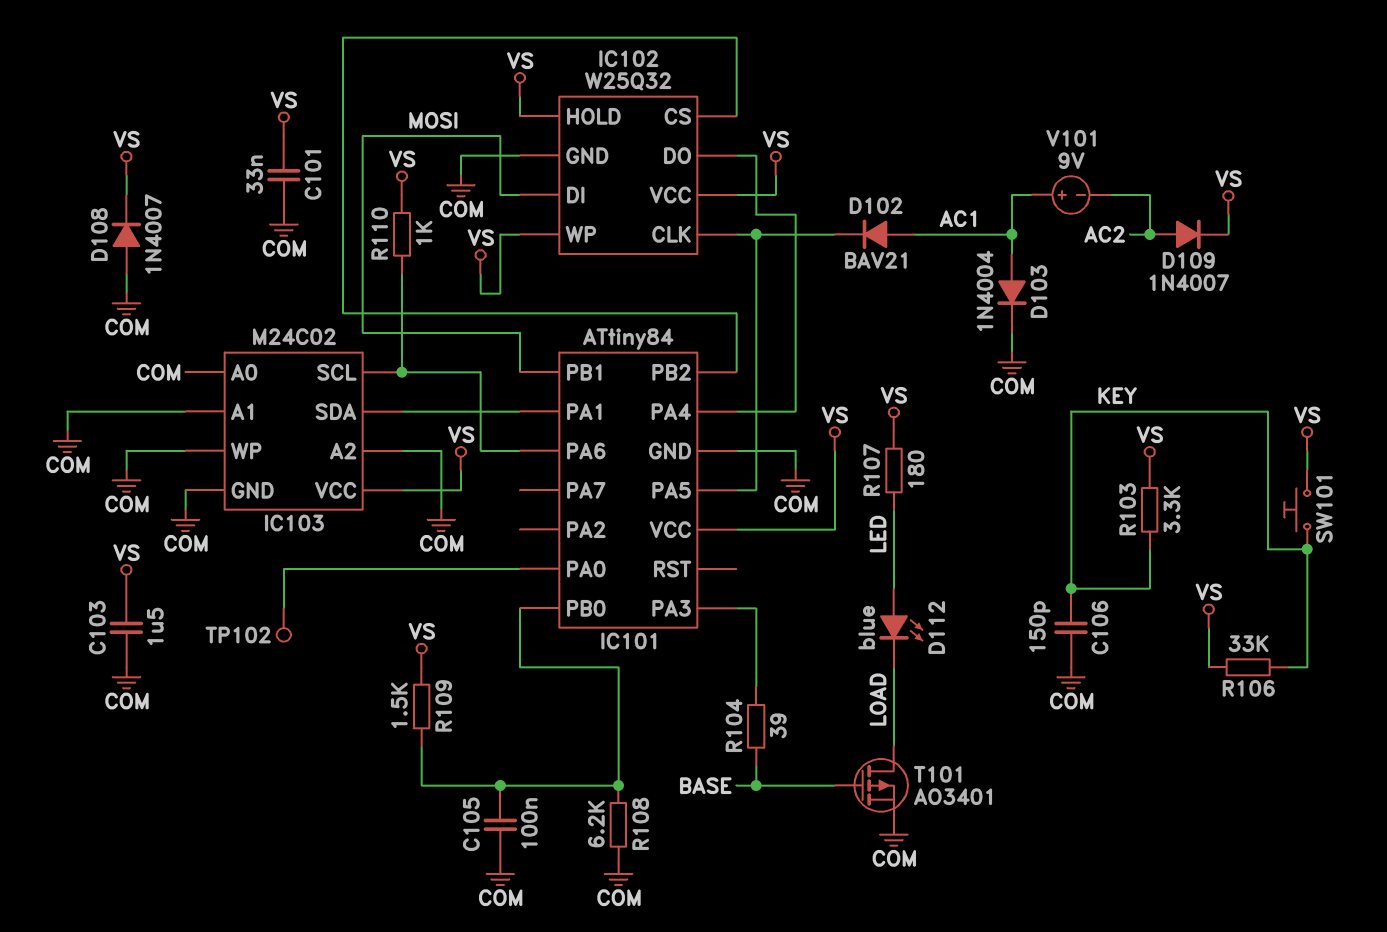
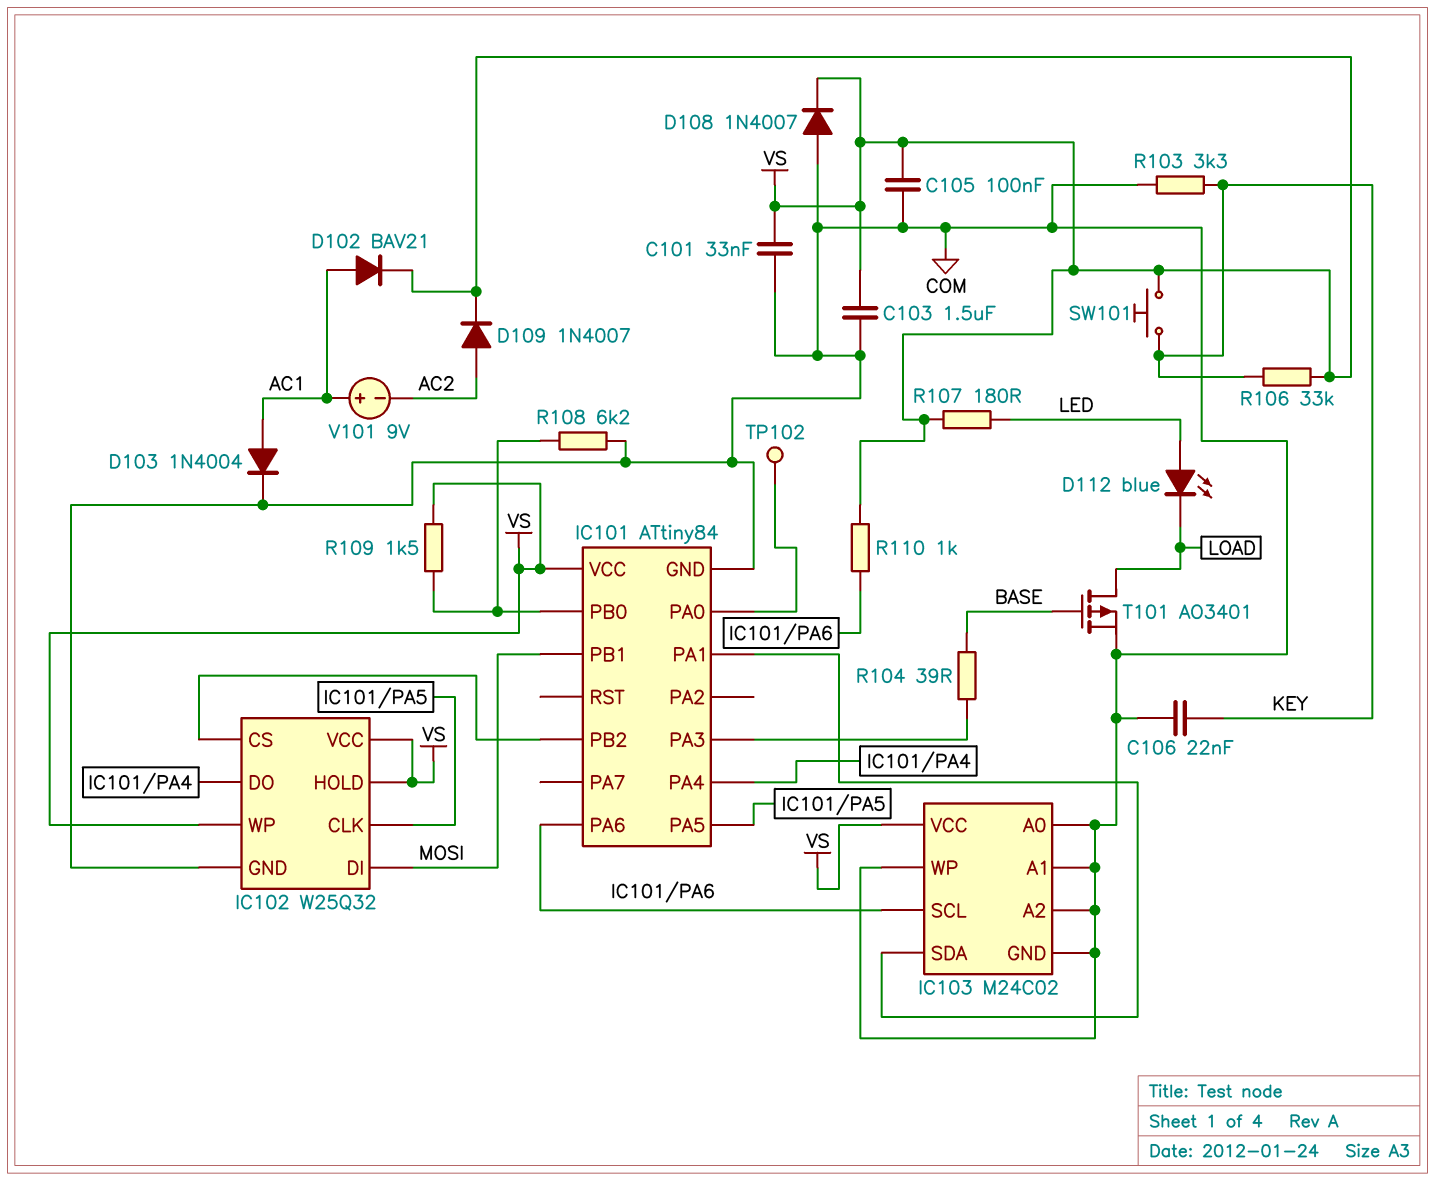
C105: 100nF (COM, IC101/PB0) -> 100nF (COM, VS)
C106: 150pF (COM, KEY) -> 22nF (COM, KEY)
D102: diode BAV21 (A AC1, K IC101/PA5) -> diode BAV21 (A AC1, K VS)
R103: 3.3k (KEY, VS) -> 3.3k (COM, KEY)

